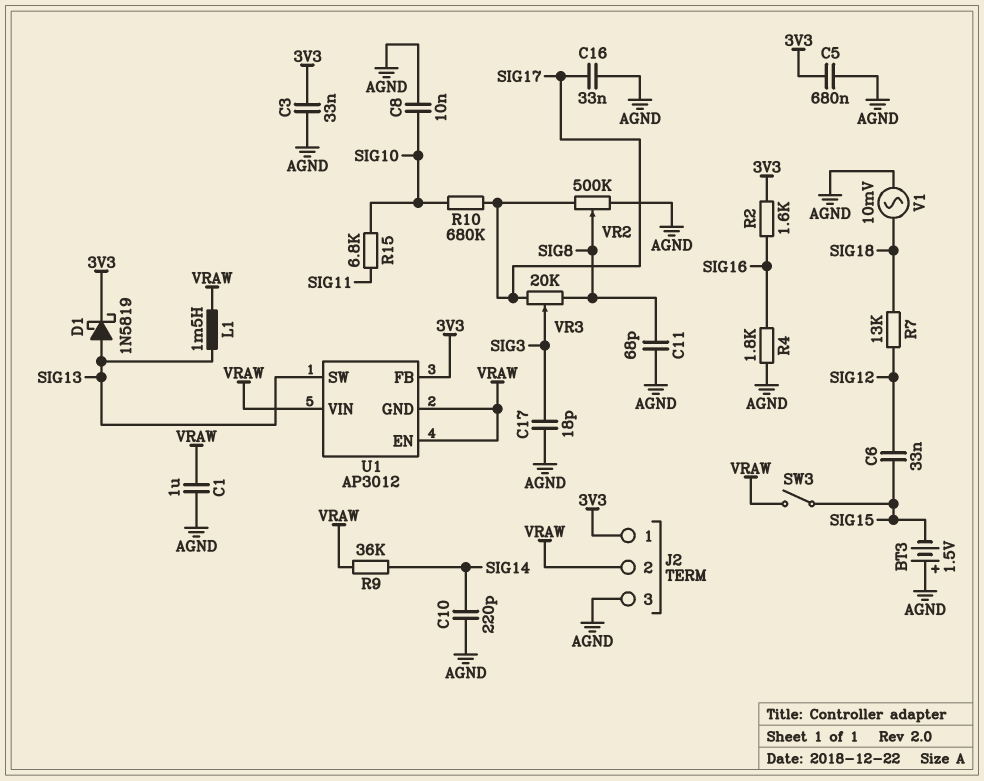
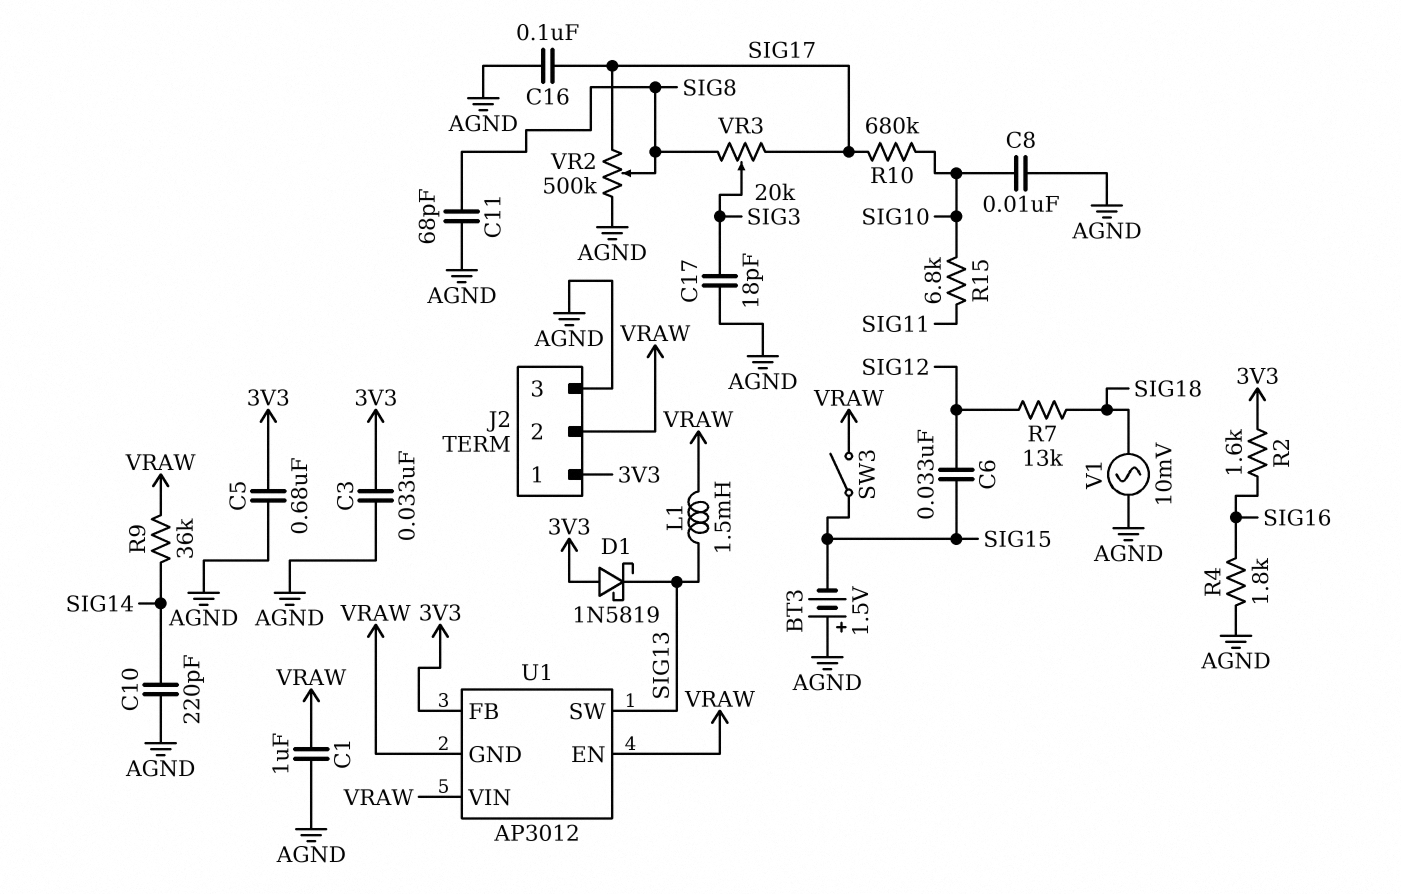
C16: 33nF (AGND, SIG17) -> 100nF (AGND, SIG17)
D1: schottky 1N5819 (A SIG13, K 3V3) -> schottky 1N5819 (A 3V3, K SIG13)

